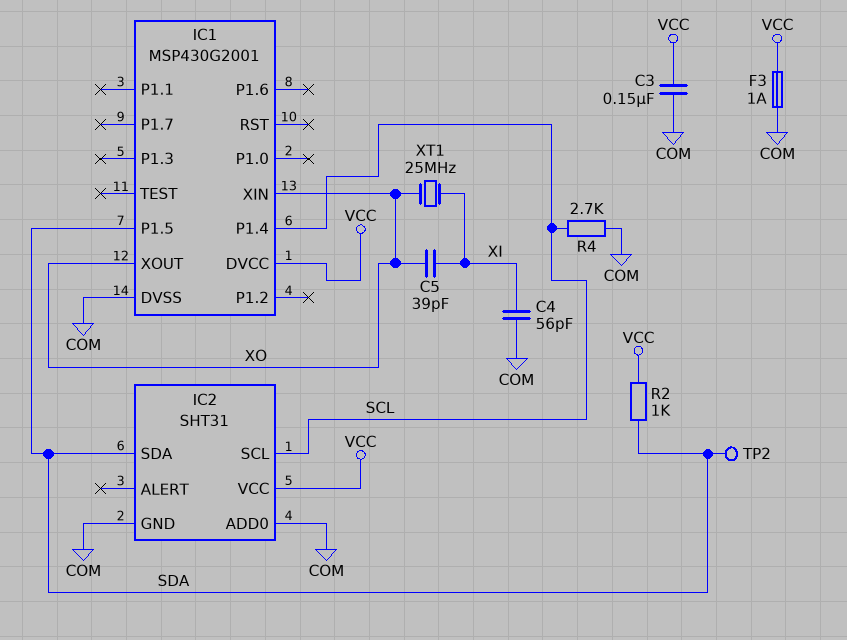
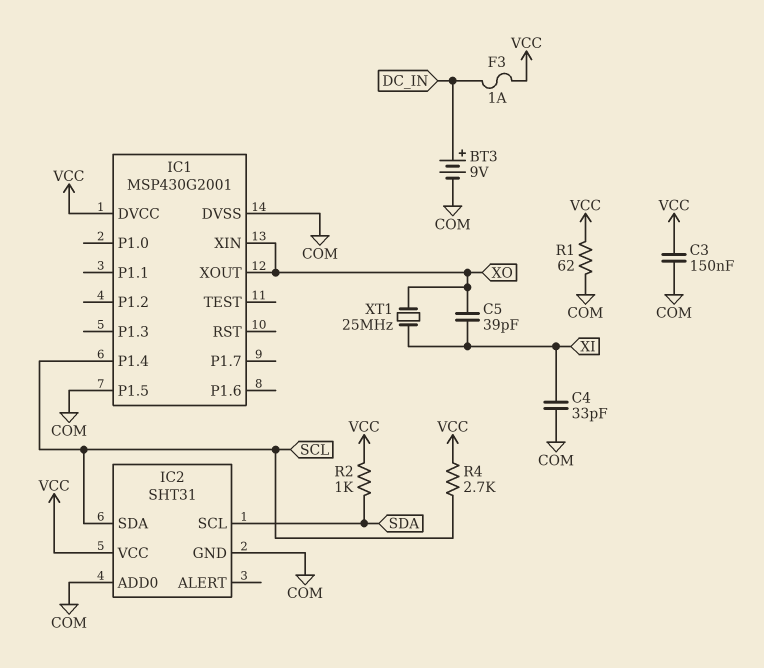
BT3: none -> 9V (plus DC_IN, minus COM)
C4: 56pF (COM, XI) -> 33pF (COM, XI)
F3: 1A (COM, VCC) -> 1A (DC_IN, VCC)
IC1 pin P1.5: SDA -> COM
IC2 pin SCL: SCL -> SDA
IC2 pin SDA: SDA -> SCL
R1: none -> 62 (COM, VCC)
R4: 2.7k (COM, SCL) -> 2.7k (SCL, VCC)
TP2: test point (SDA) -> none

